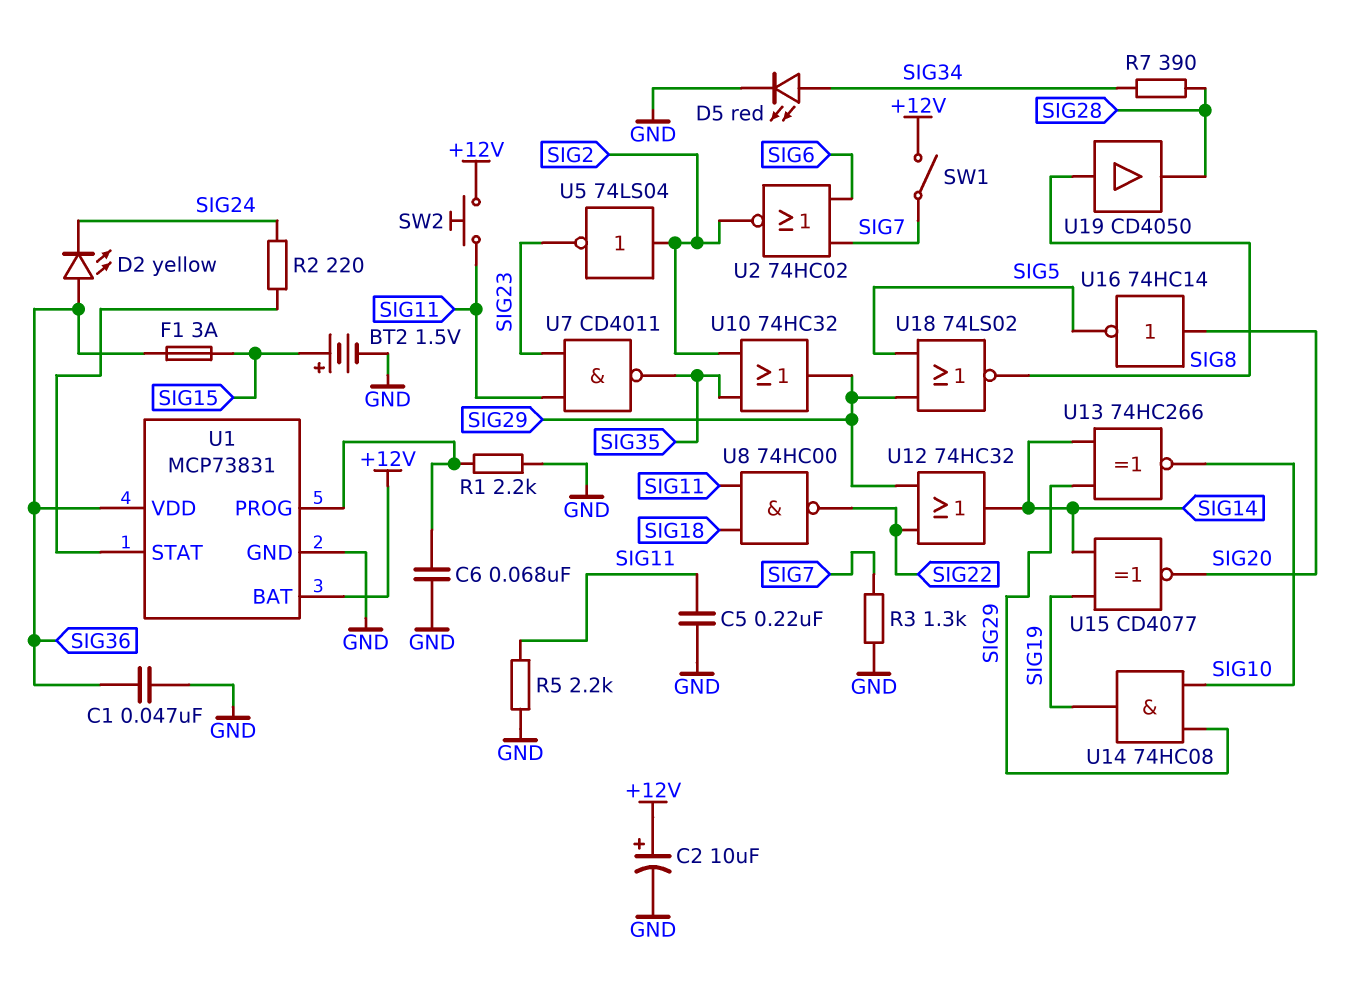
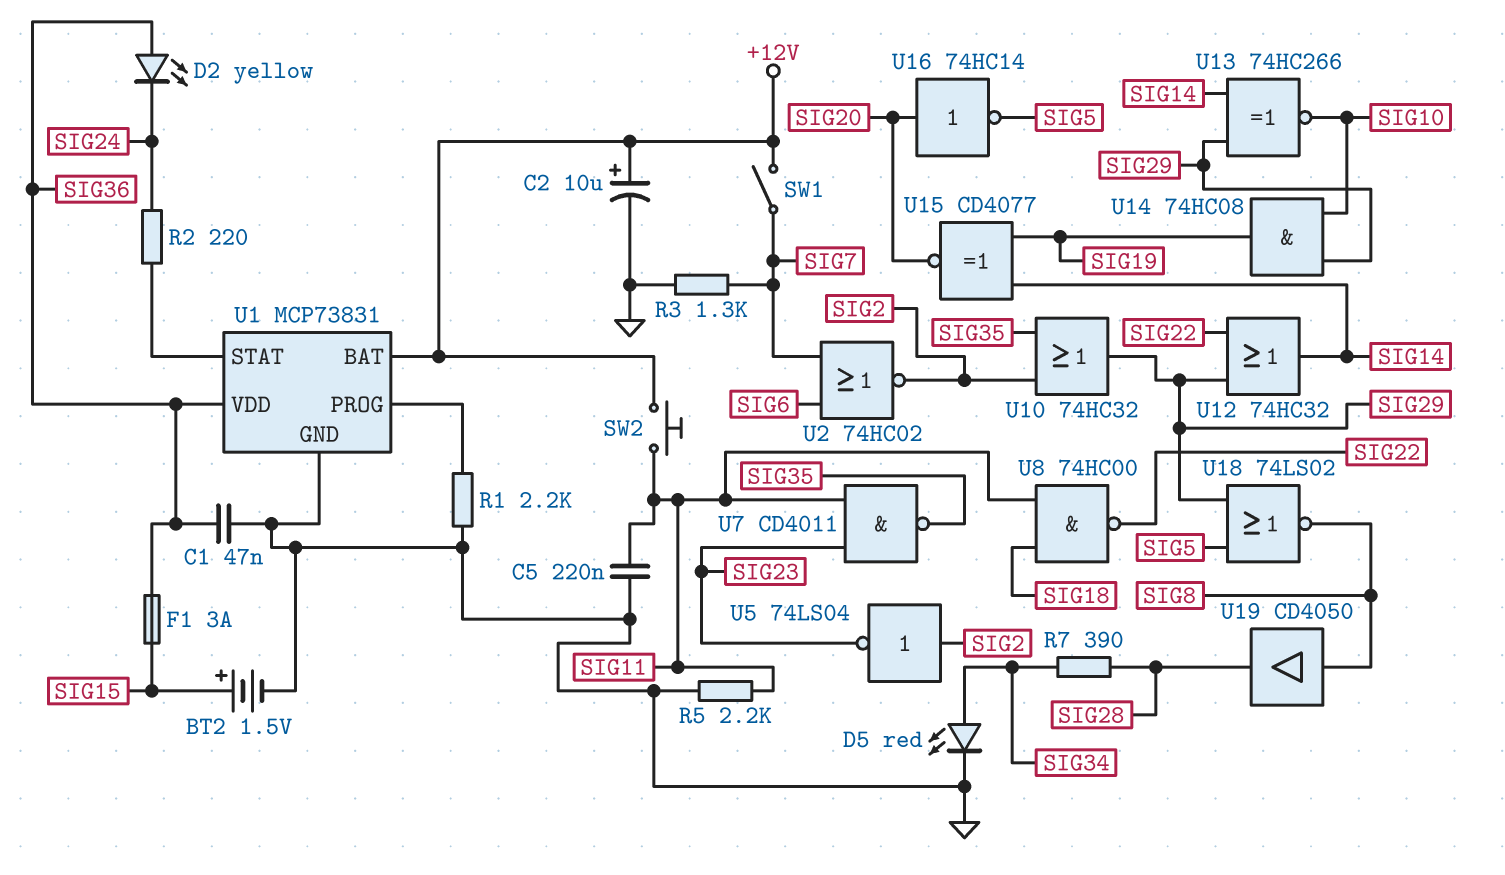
C6: 68nF (GND, U1/PROG) -> none

